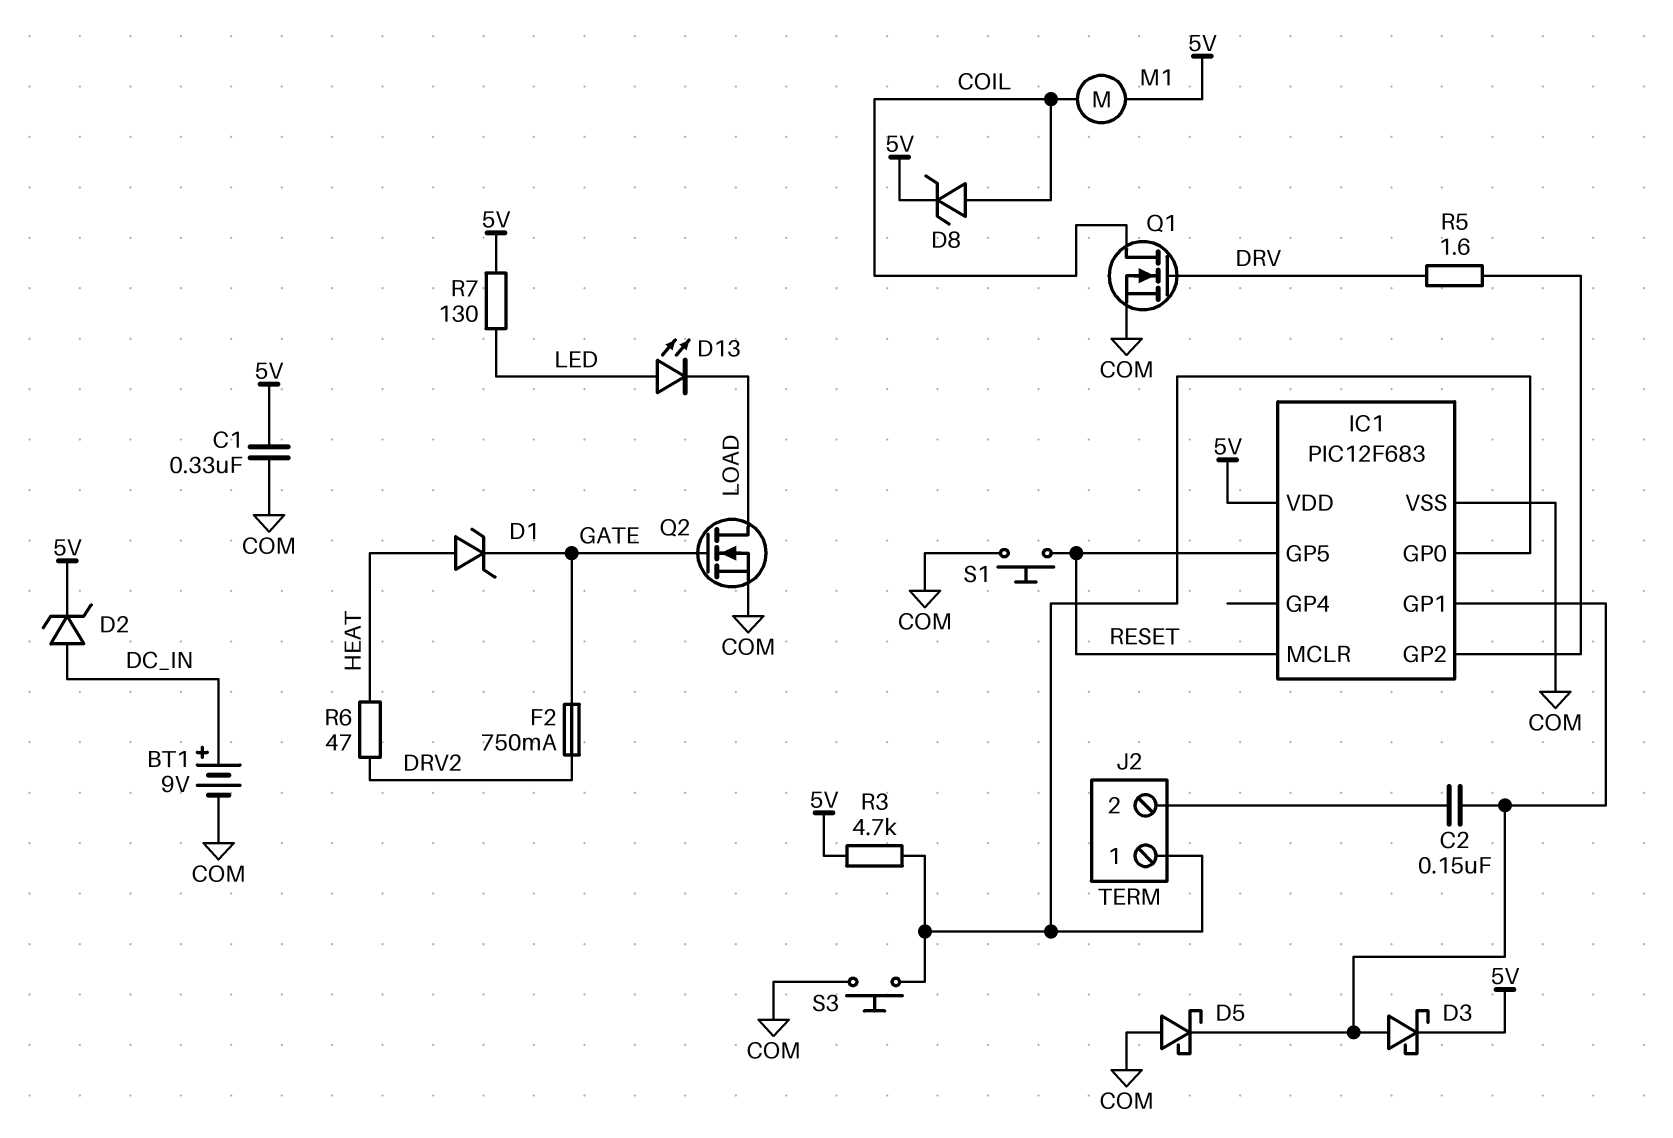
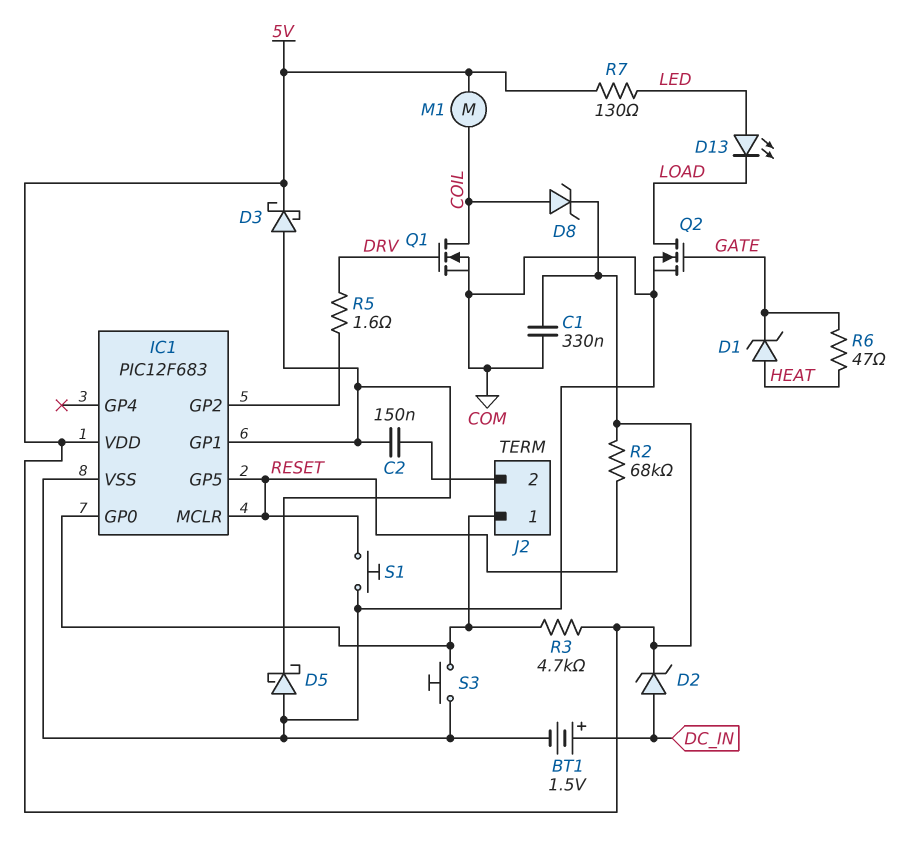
BT1: 9V (plus DC_IN, minus COM) -> 1.5V (plus DC_IN, minus COM)
F2: 750mA (DRV2, GATE) -> none
R2: none -> 68k (5V, RESET)
R6: 47 (DRV2, HEAT) -> 47 (GATE, HEAT)

